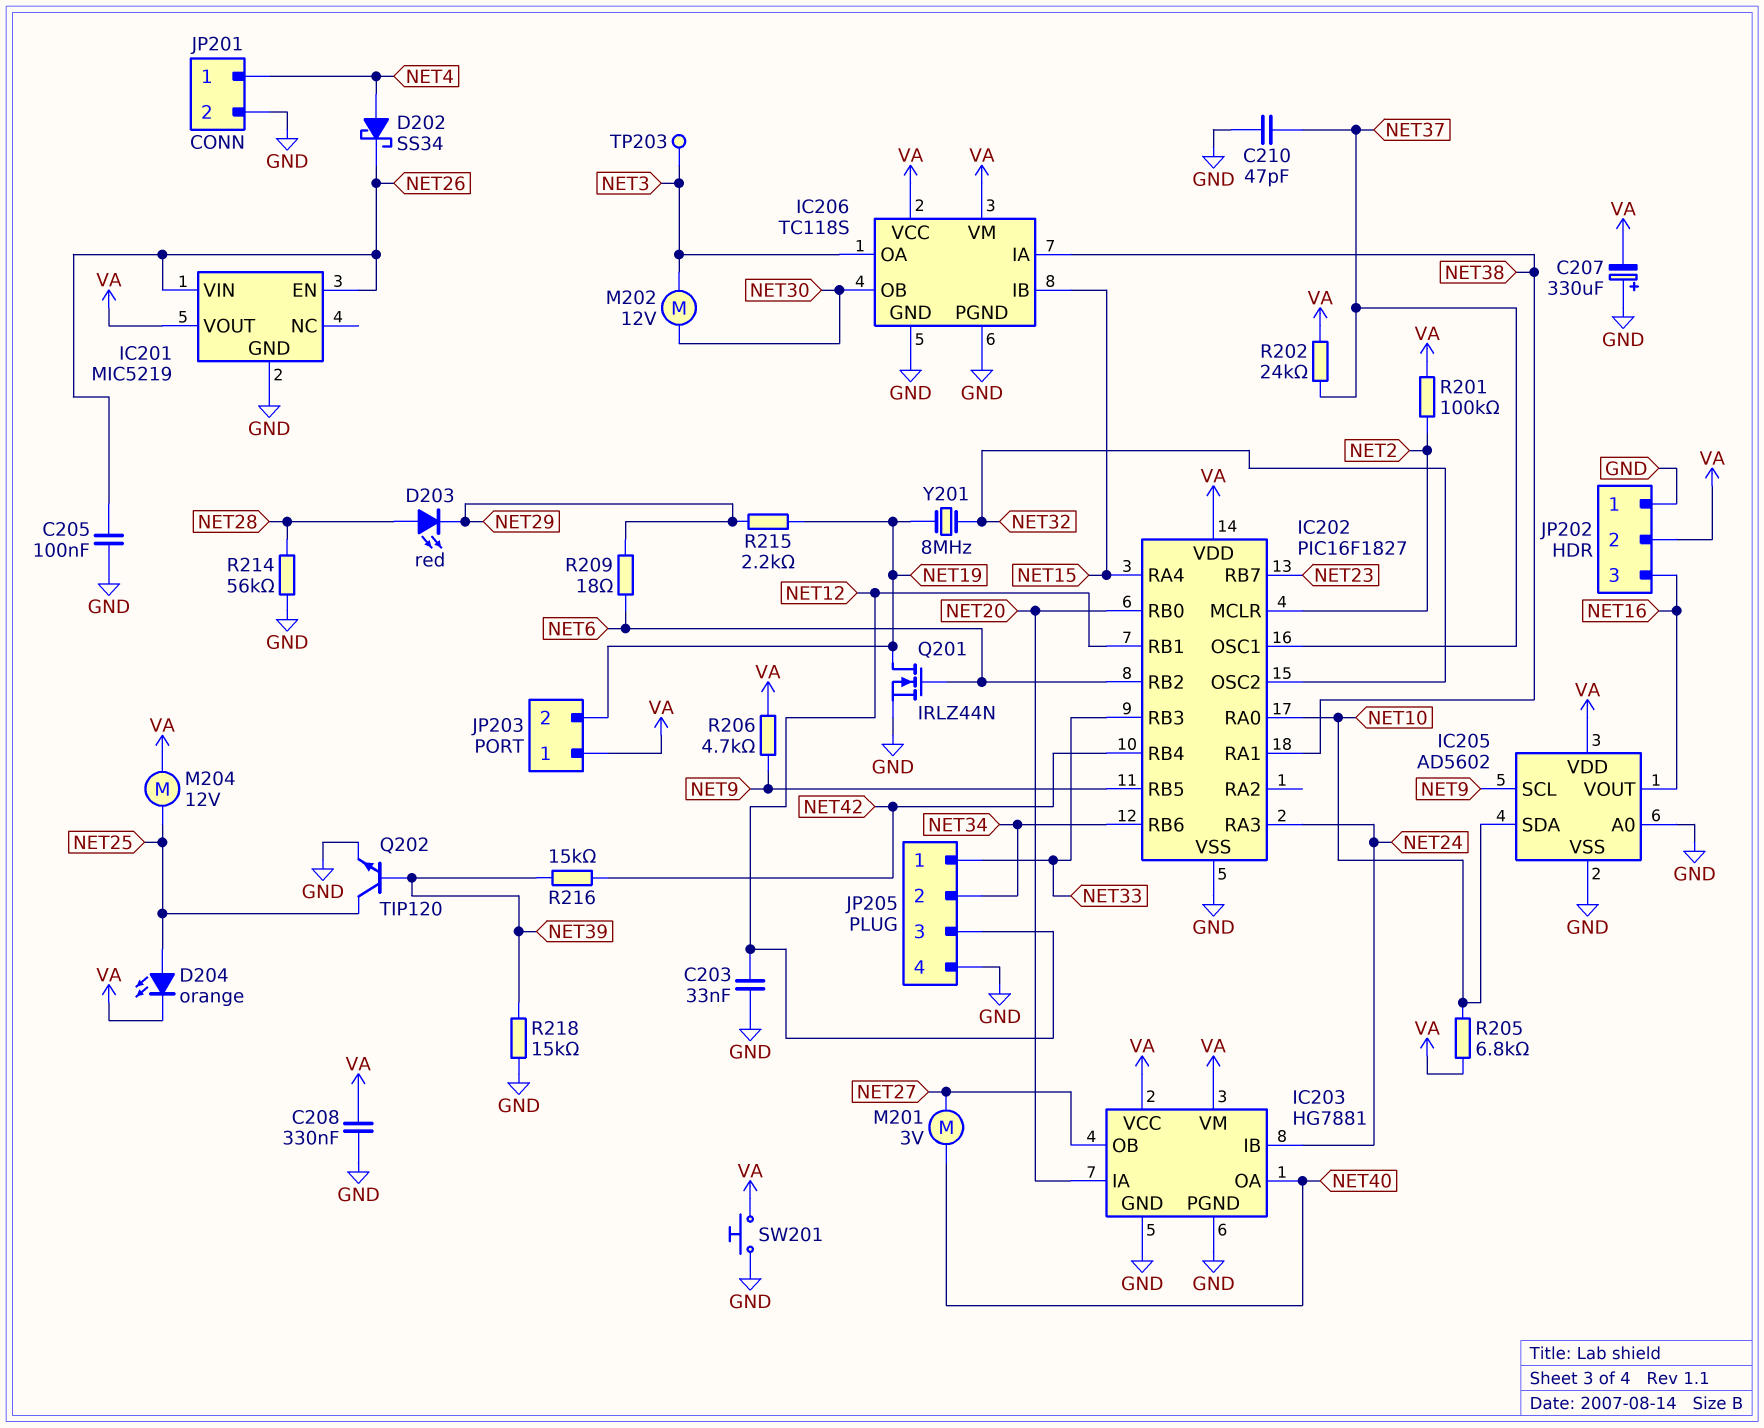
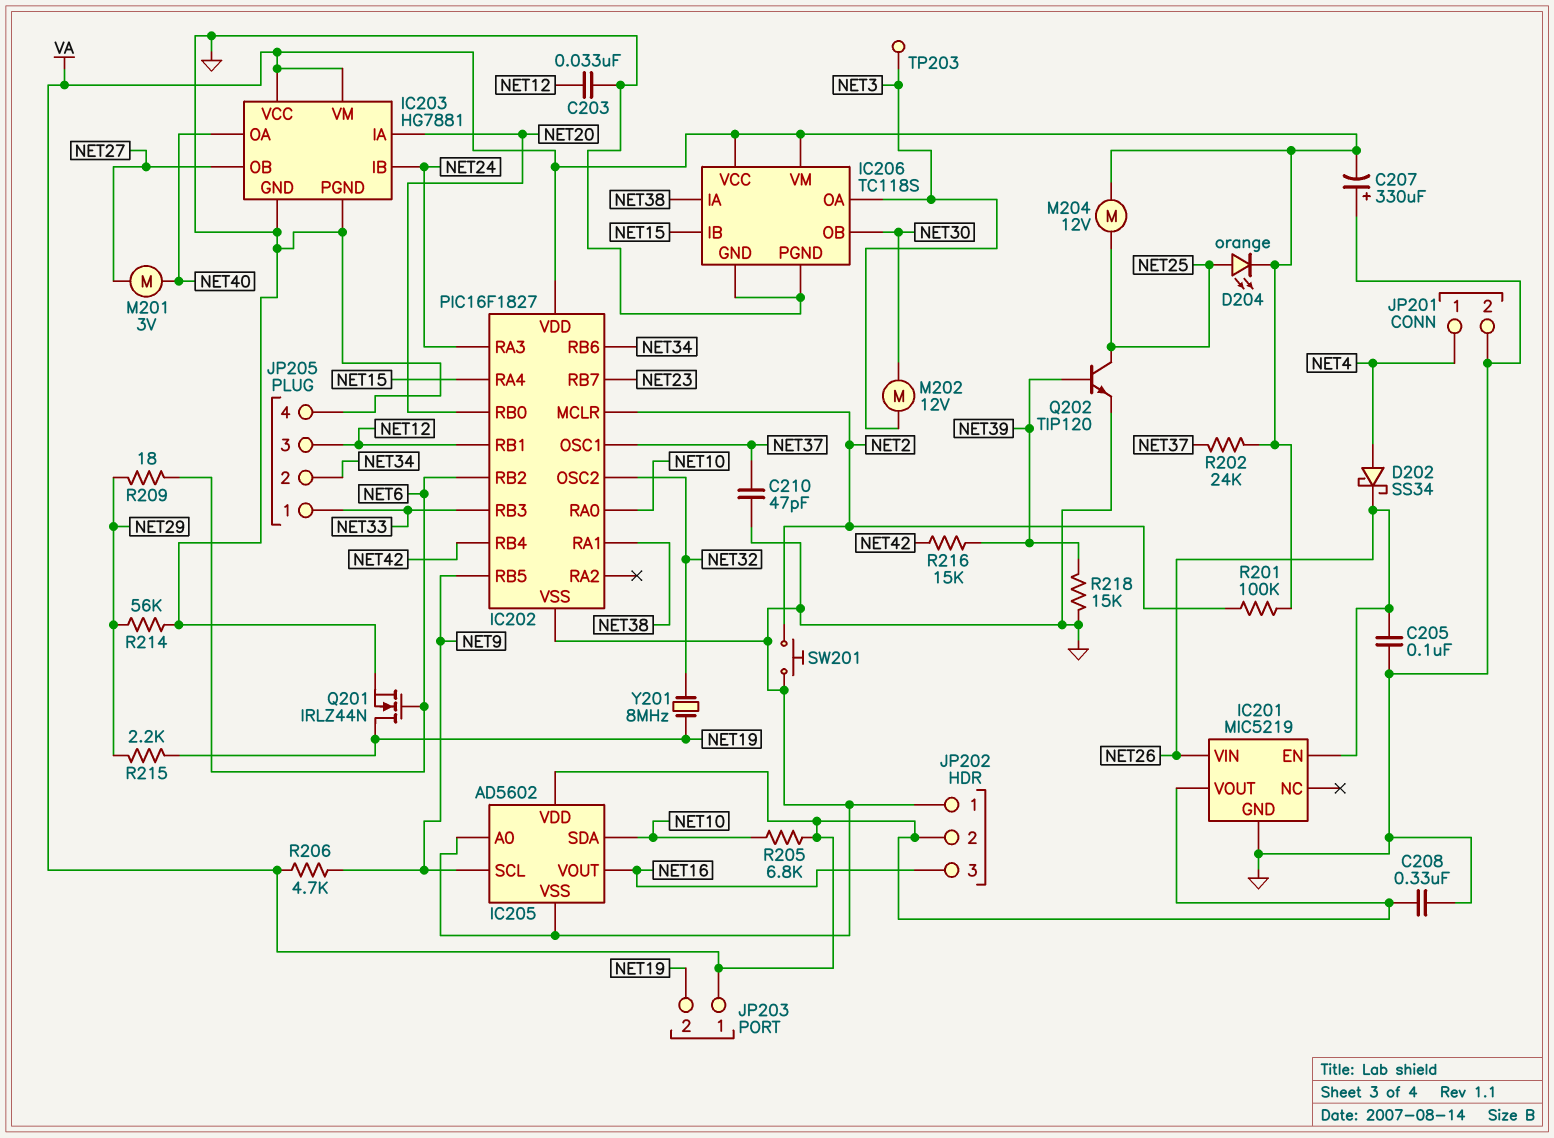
D203: LED red (A NET28, K NET29) -> none
R214: 56k (GND, NET28) -> 56k (GND, NET29)
SW201: button (GND, VA) -> button (GND, NET2)

